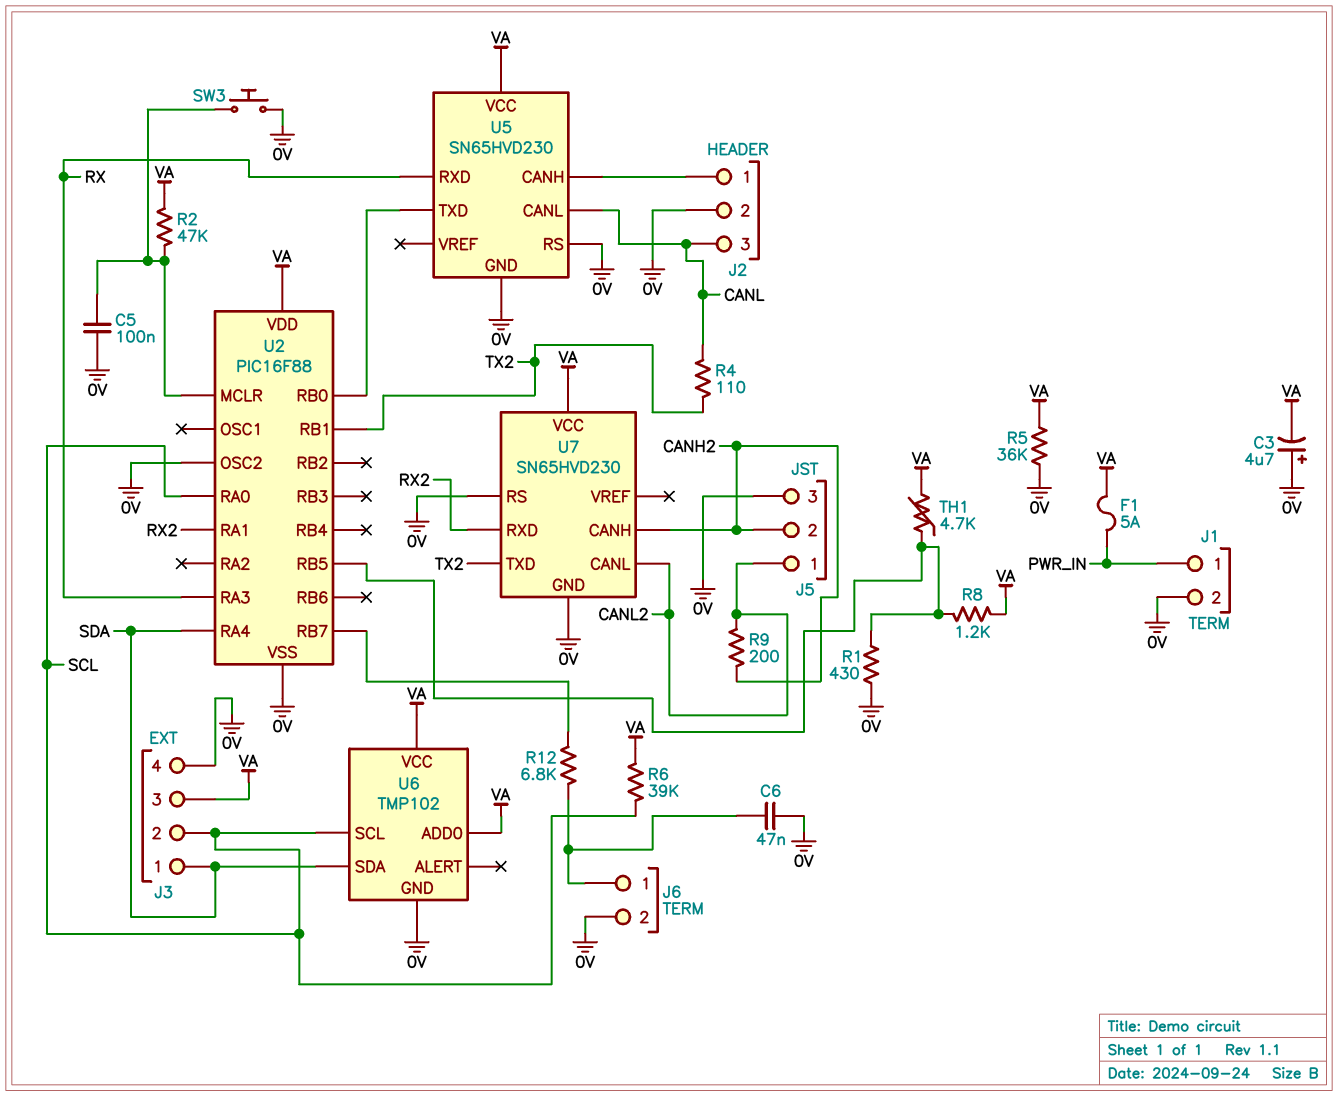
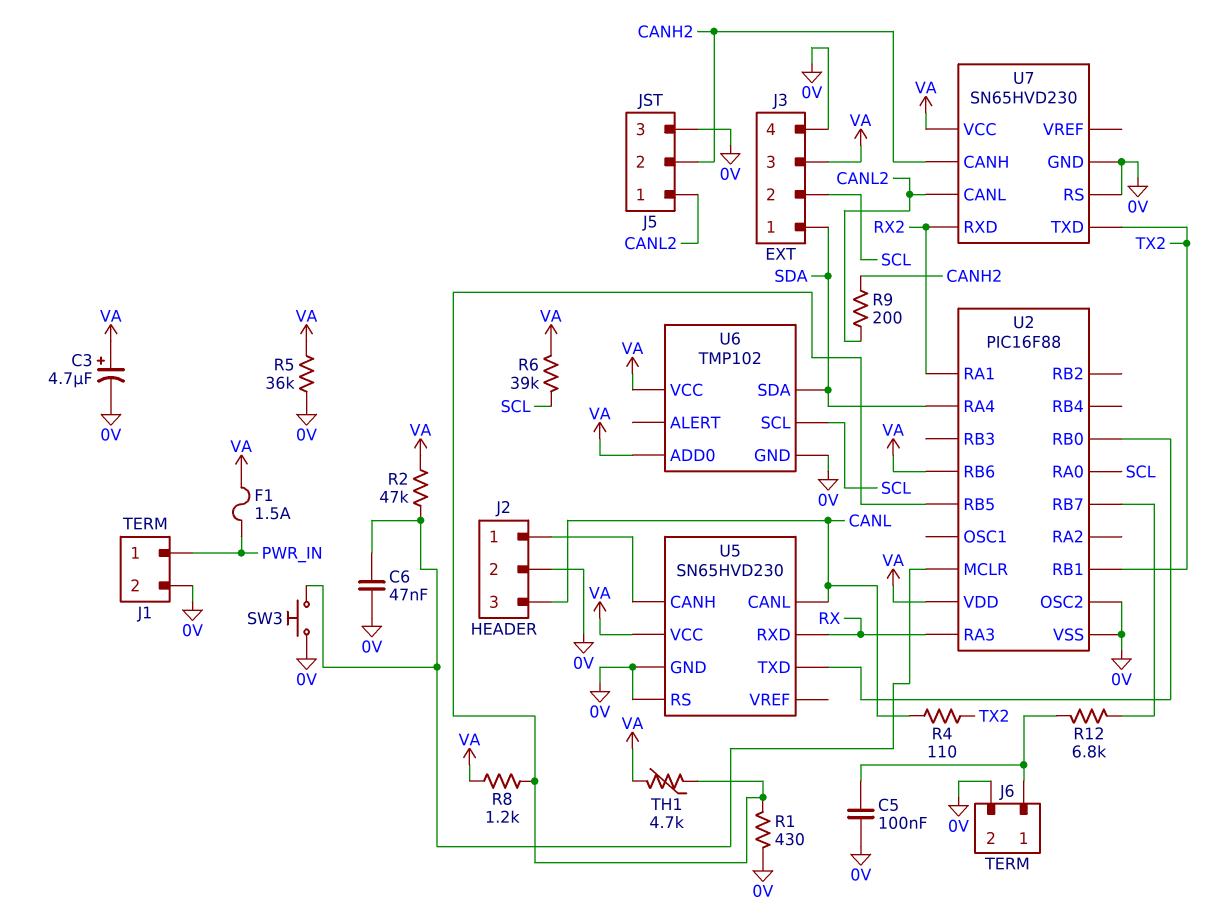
C3: 4.7uF (plus 0V, minus VA) -> 4.7uF (plus VA, minus 0V)
C5: 100nF (0V, U2/MCLR) -> 100nF (0V, J6/1)
C6: 47nF (0V, J6/1) -> 47nF (0V, U2/MCLR)
F1: 5A (PWR_IN, VA) -> 1.5A (PWR_IN, VA)
U2 pin RB6: none -> VA

